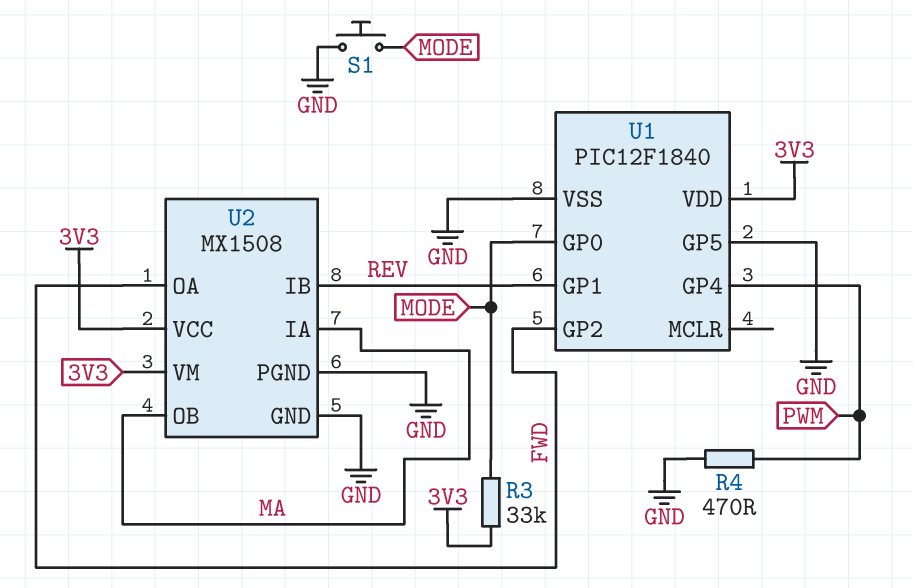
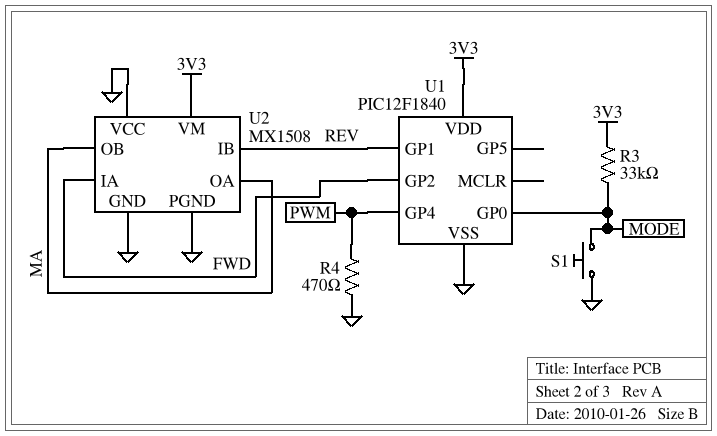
U1 pin GP5: GND -> none
U2 pin IA: MA -> FWD
U2 pin OA: FWD -> MA
U2 pin VCC: 3V3 -> GND

